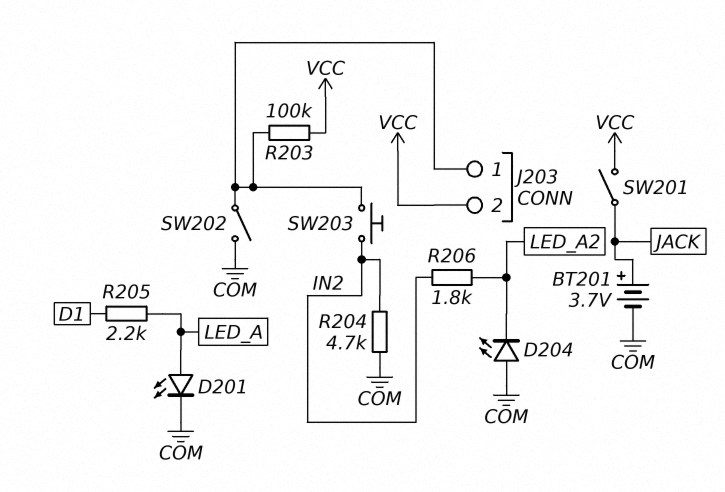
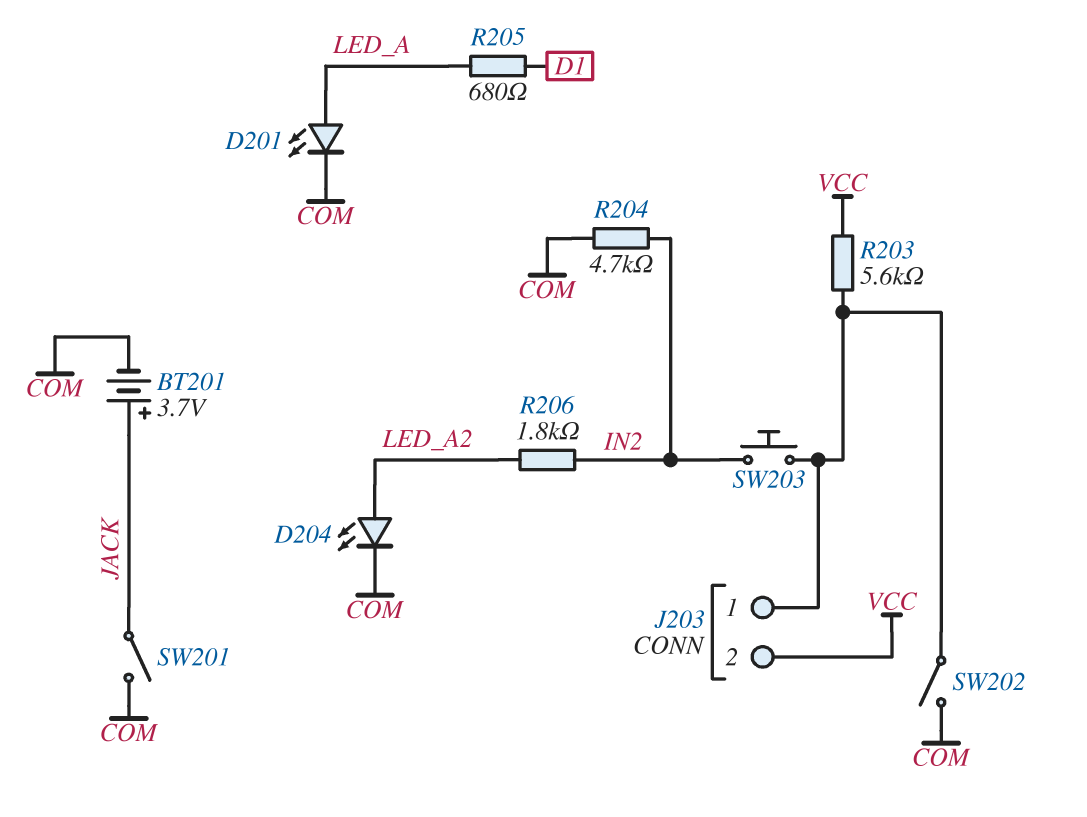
D204: LED (A COM, K LED_A2) -> LED (A LED_A2, K COM)
R203: 100k (J203/1, VCC) -> 5.6k (J203/1, VCC)
R205: 2.2k (D1, LED_A) -> 680 (D1, LED_A)
SW201: switch (JACK, VCC) -> switch (COM, JACK)

